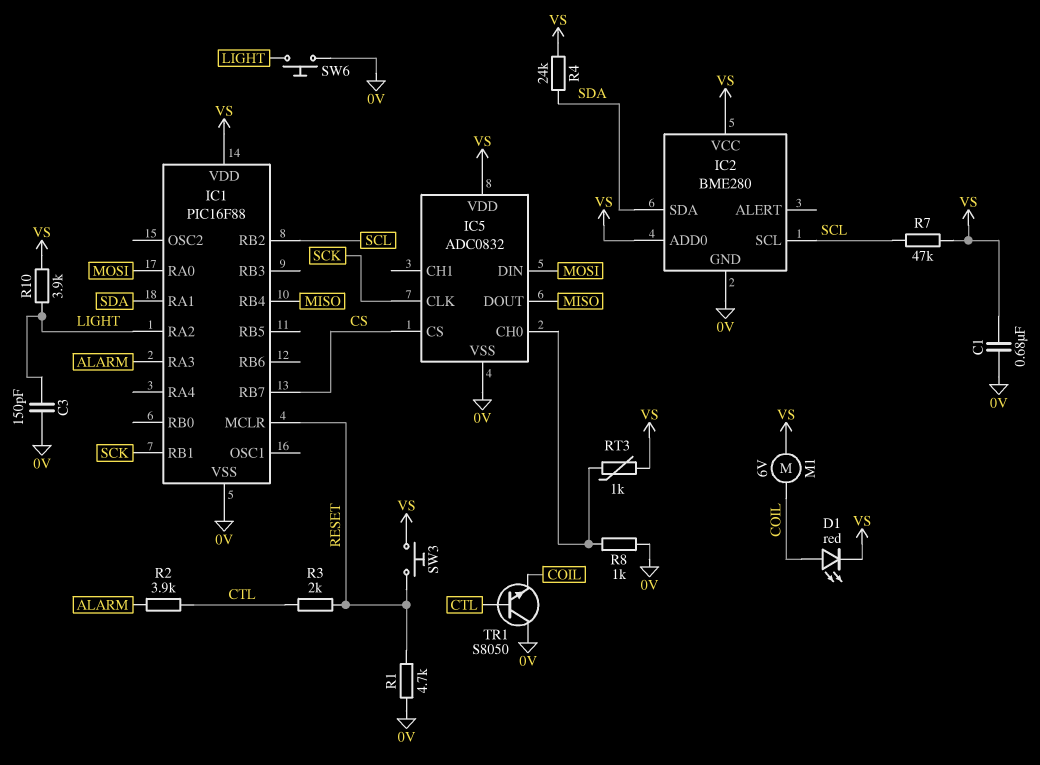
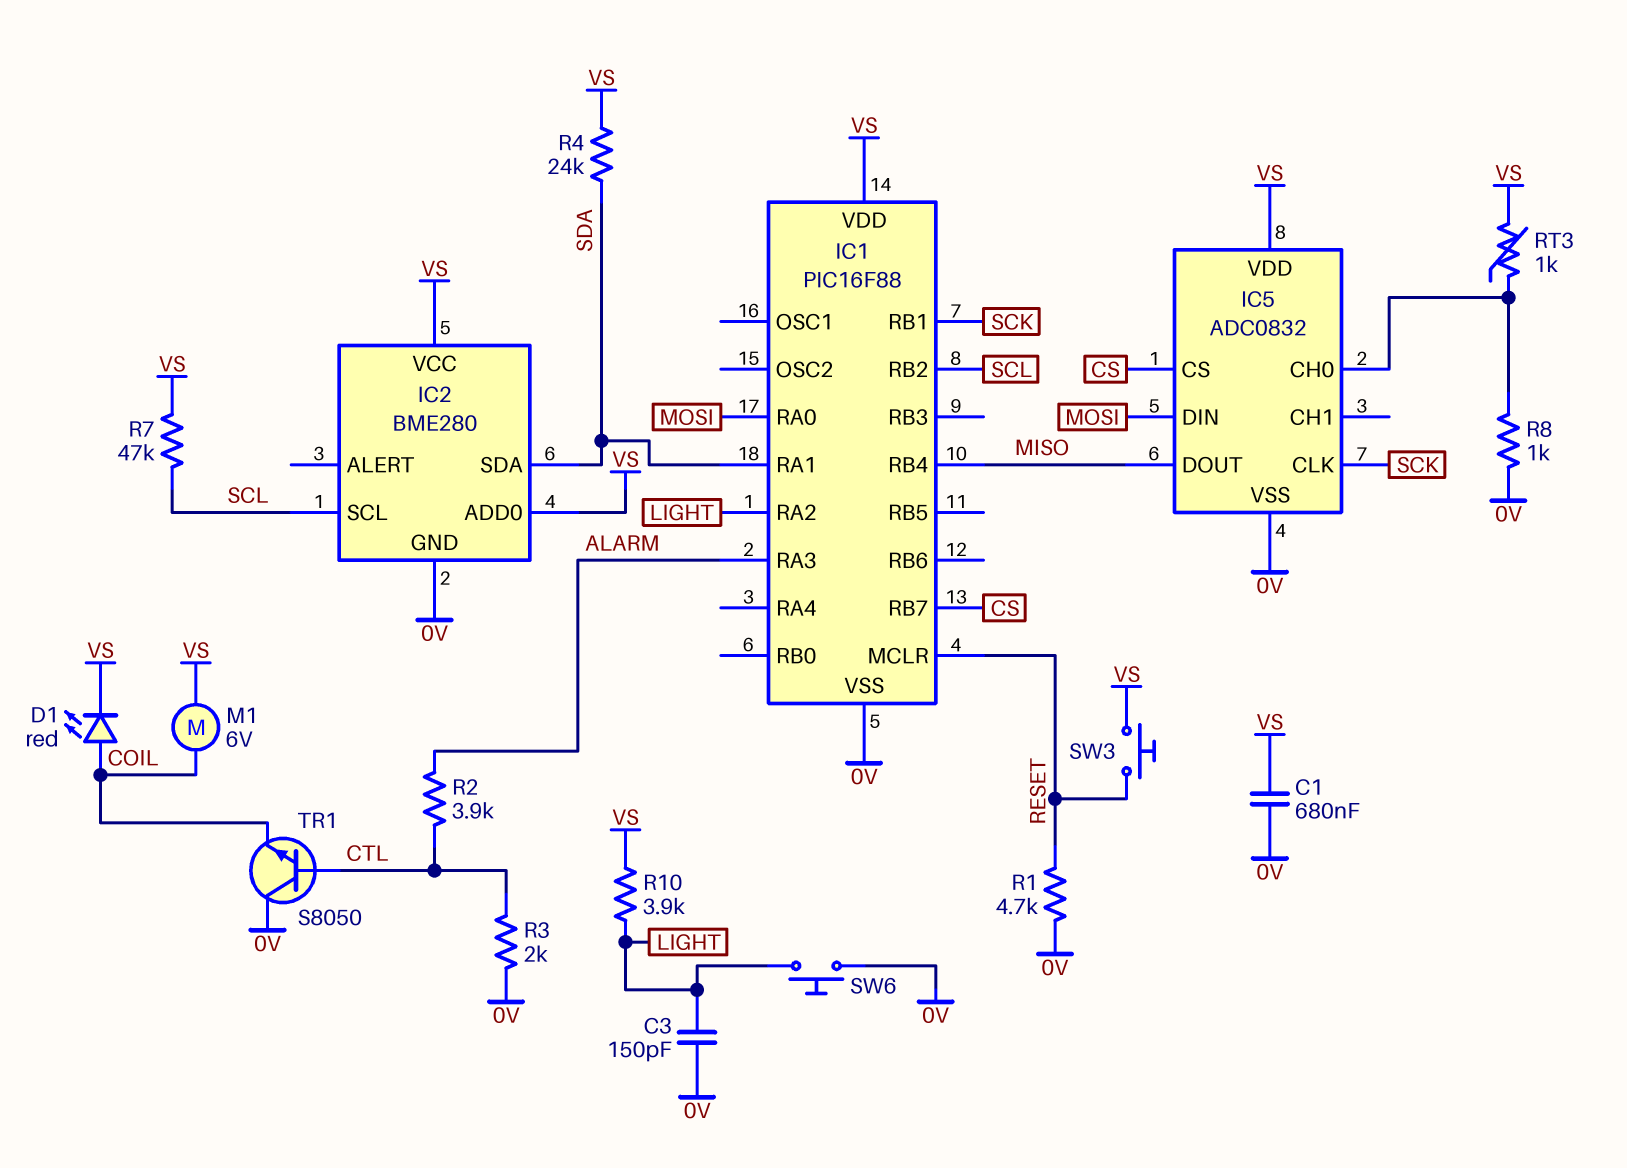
R3: 2k (CTL, RESET) -> 2k (0V, CTL)

